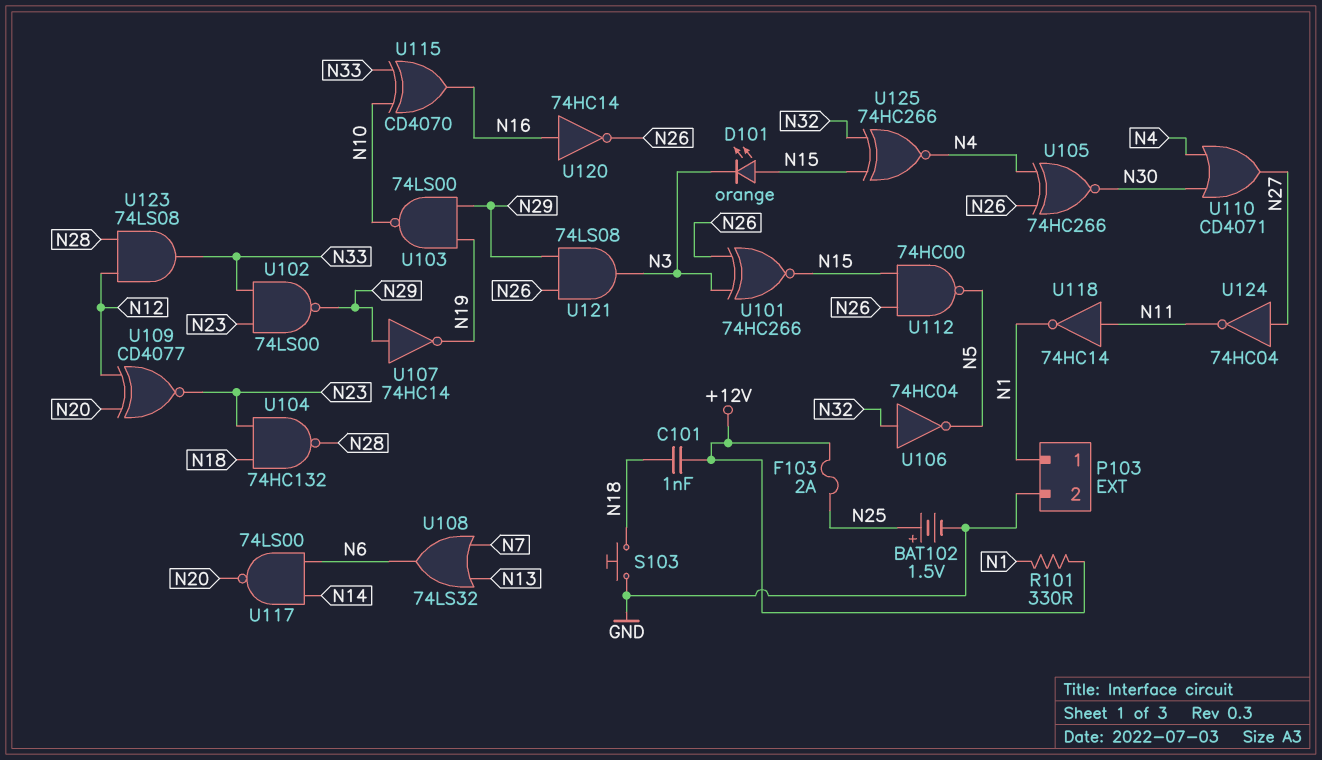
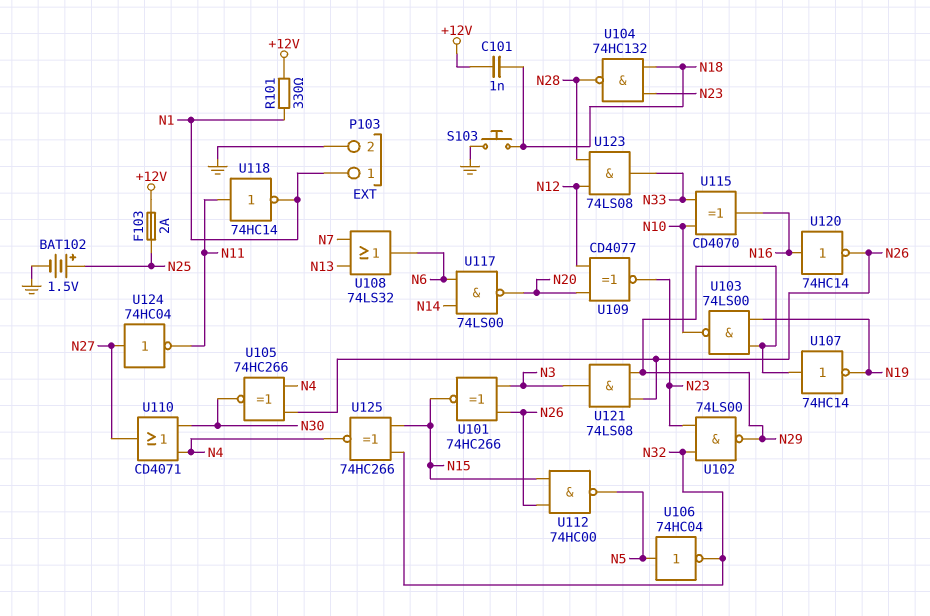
D101: LED orange (A N15, K N3) -> none
U102: NAND 74LS00 (in N23, in N33, out N29) -> NAND 74LS00 (in N23, in N32, out N29)
U106: NOT 74HC04 (in N32, out N5) -> NOT 74HC04 (in N5, out N32)

